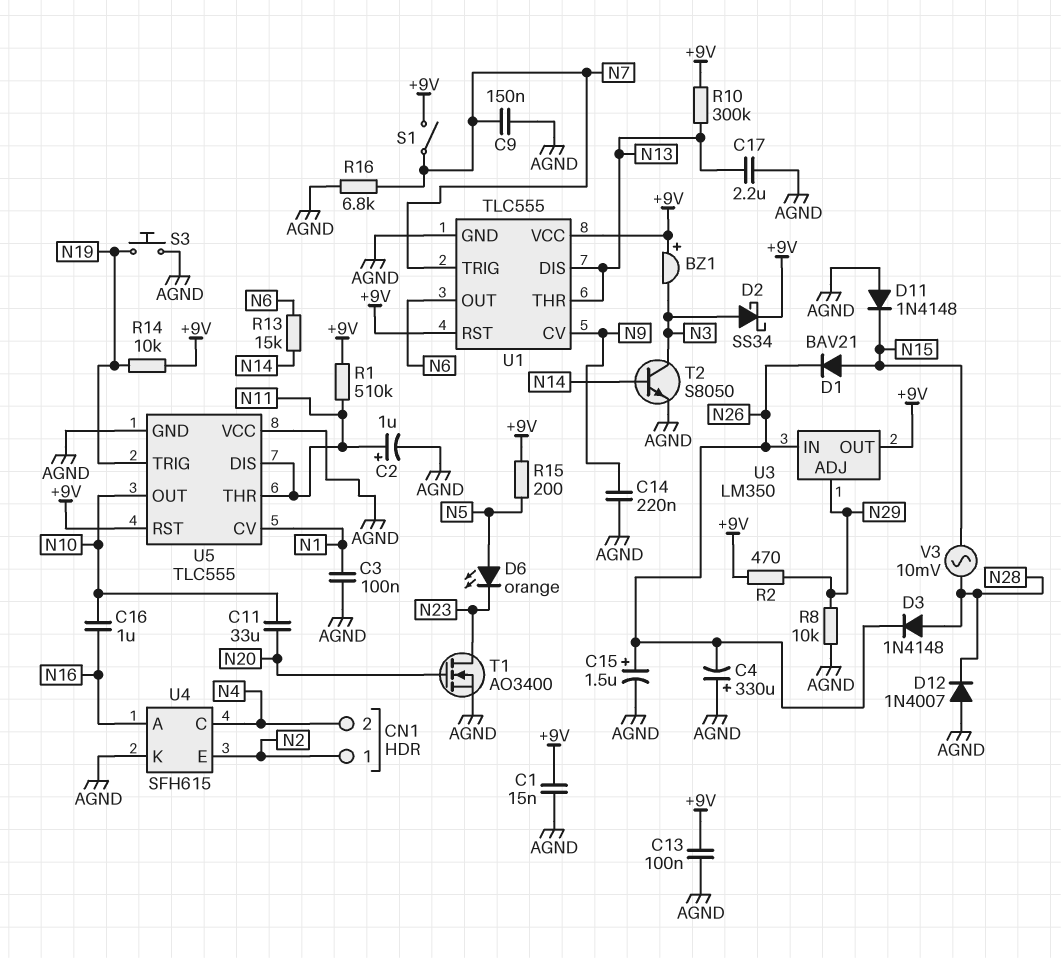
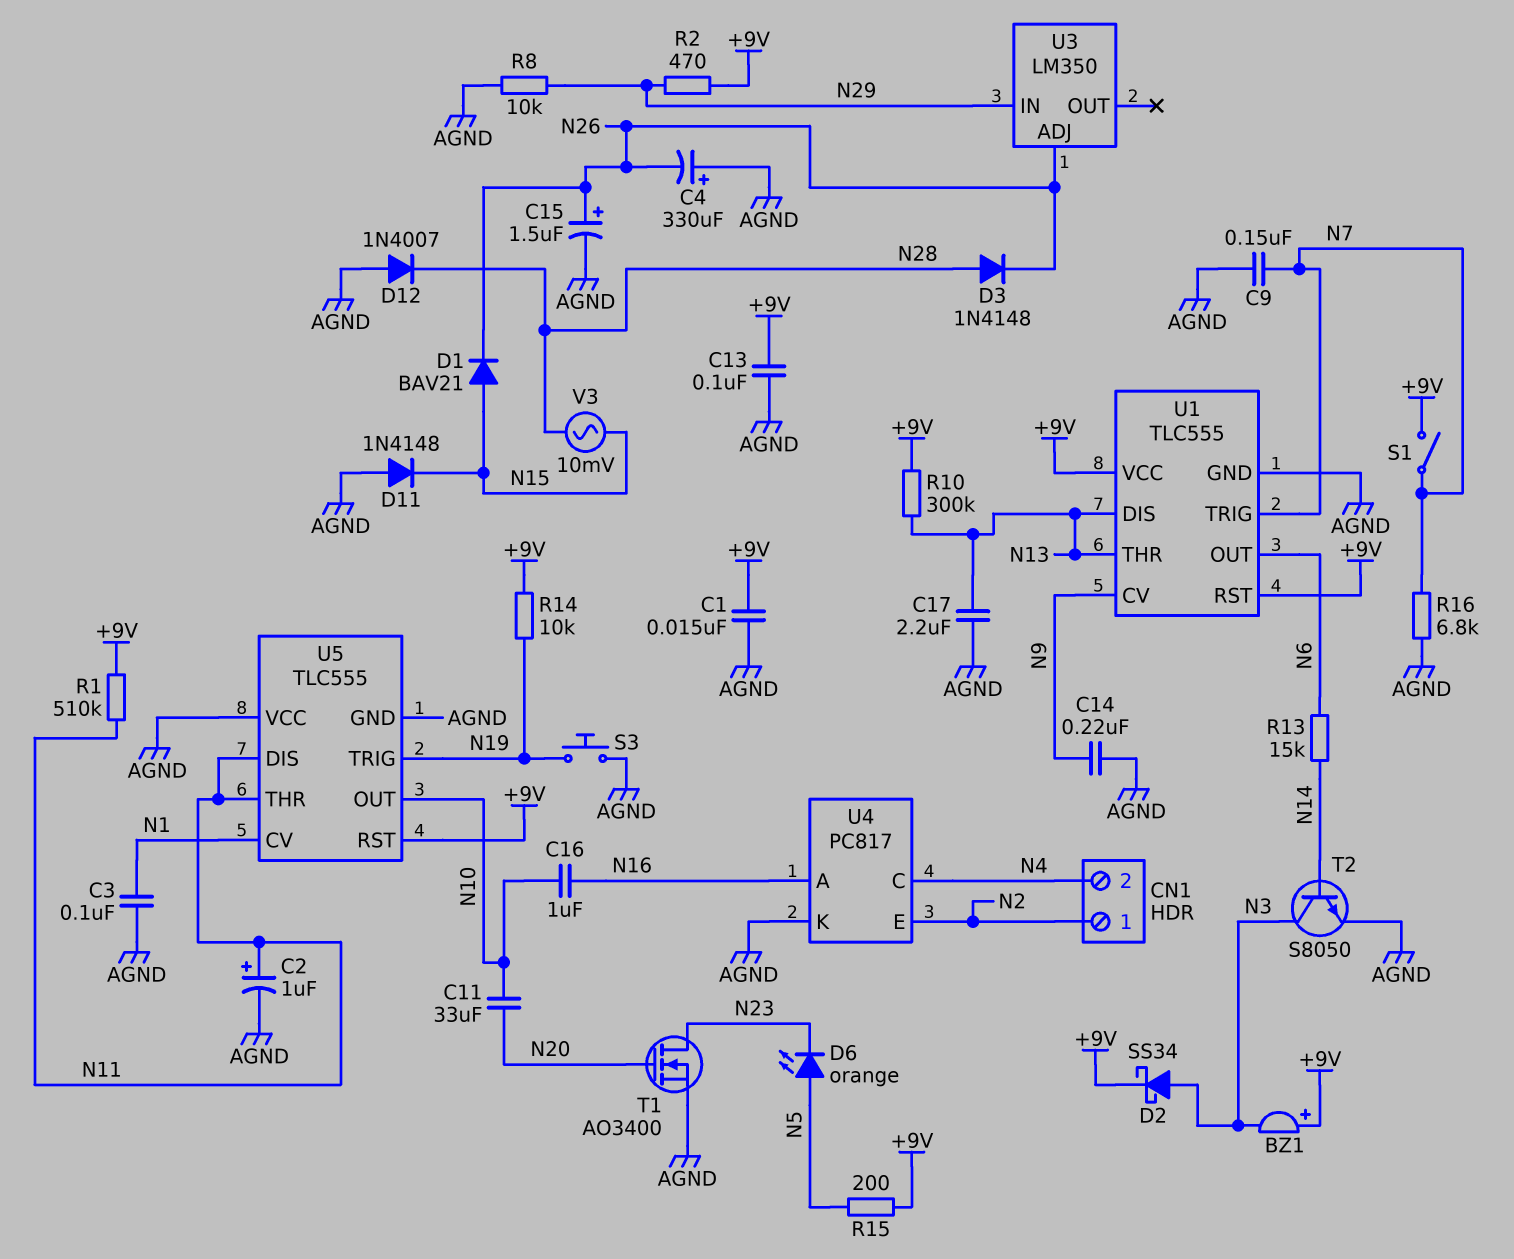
U3 pin ADJ: N29 -> N26
U3 pin IN: N26 -> N29
U3 pin OUT: +9V -> none
U4: SFH615 -> PC817

